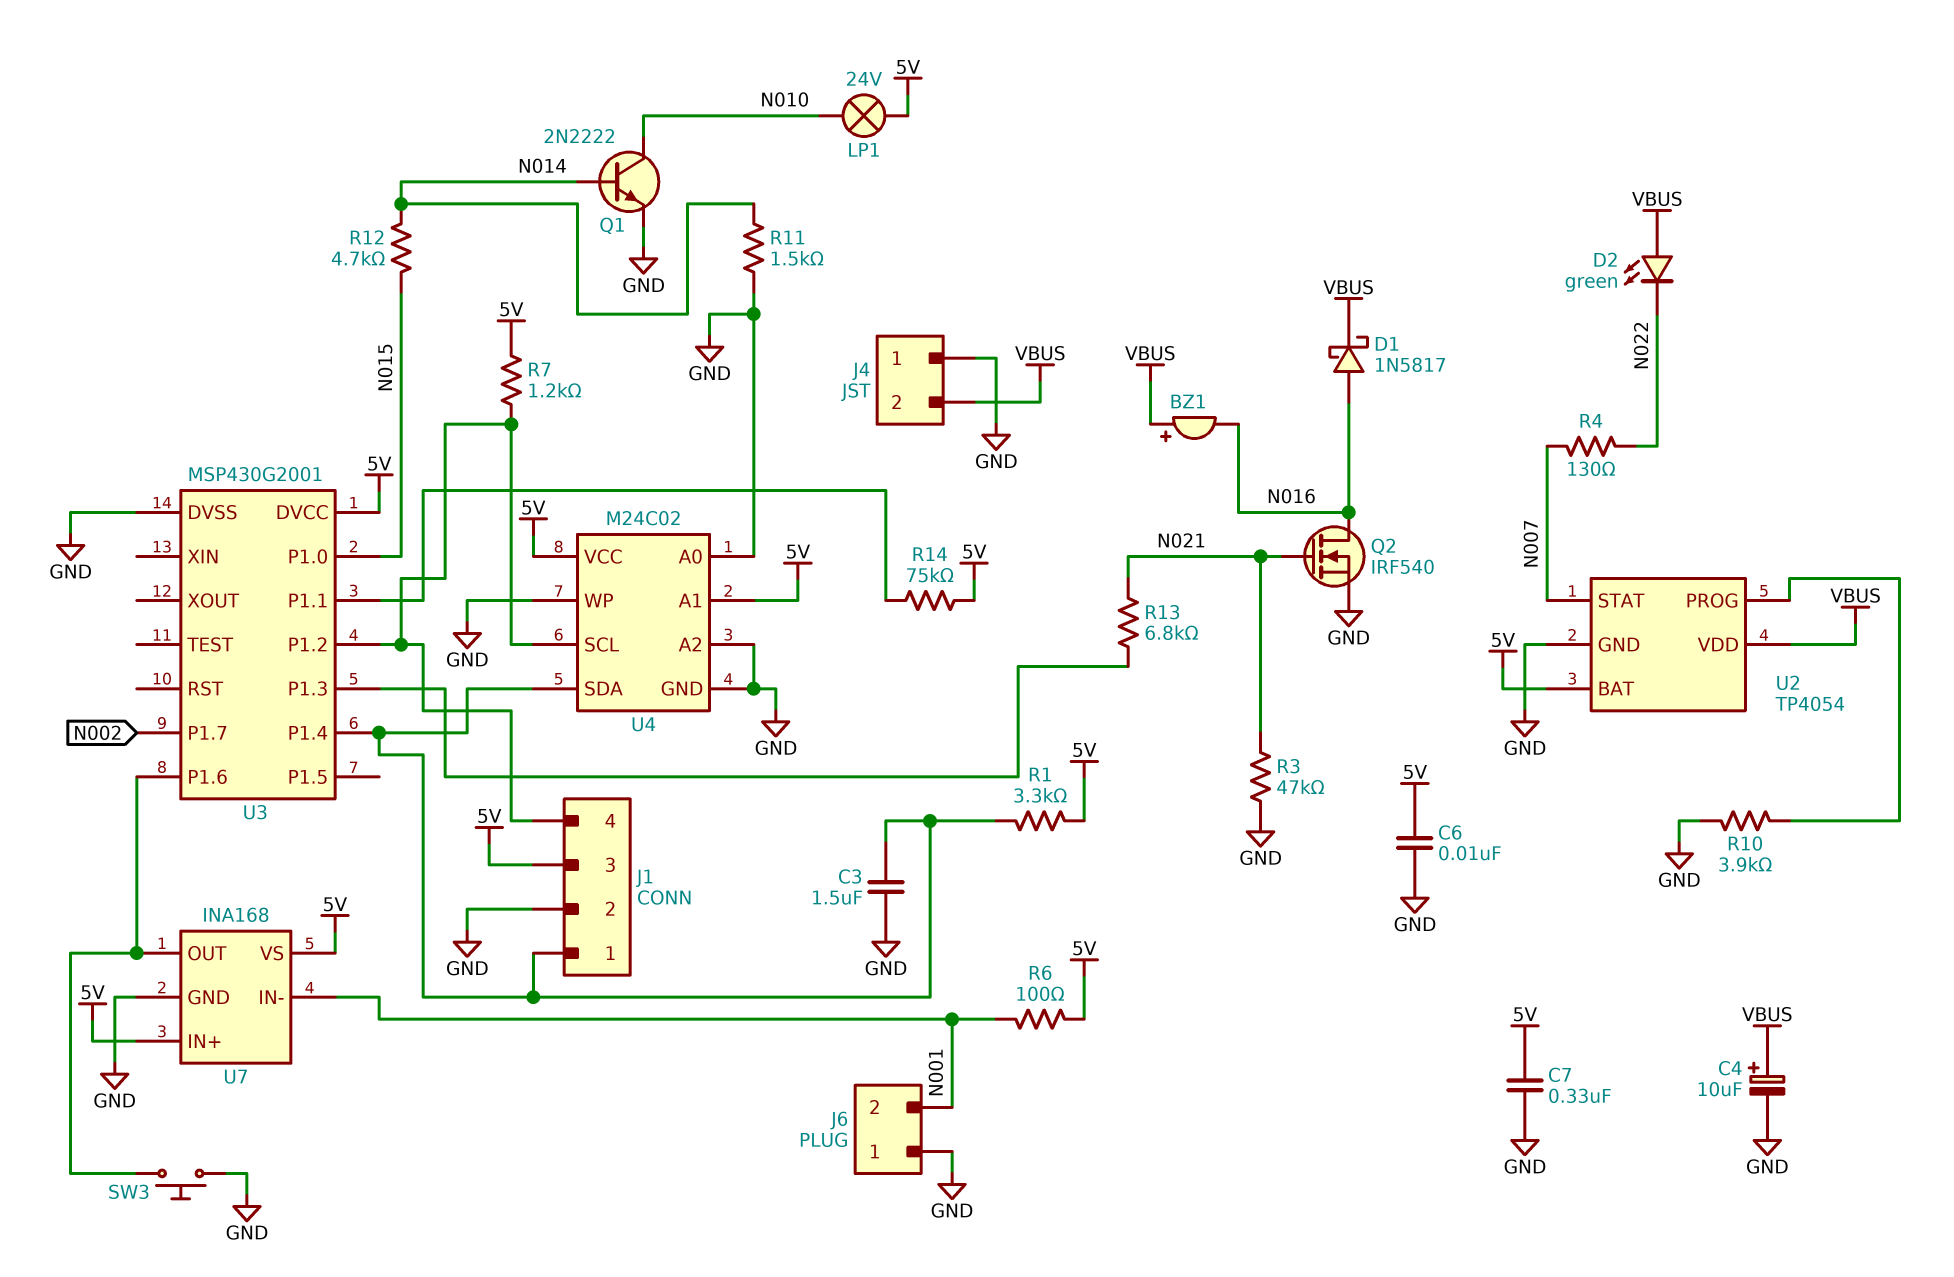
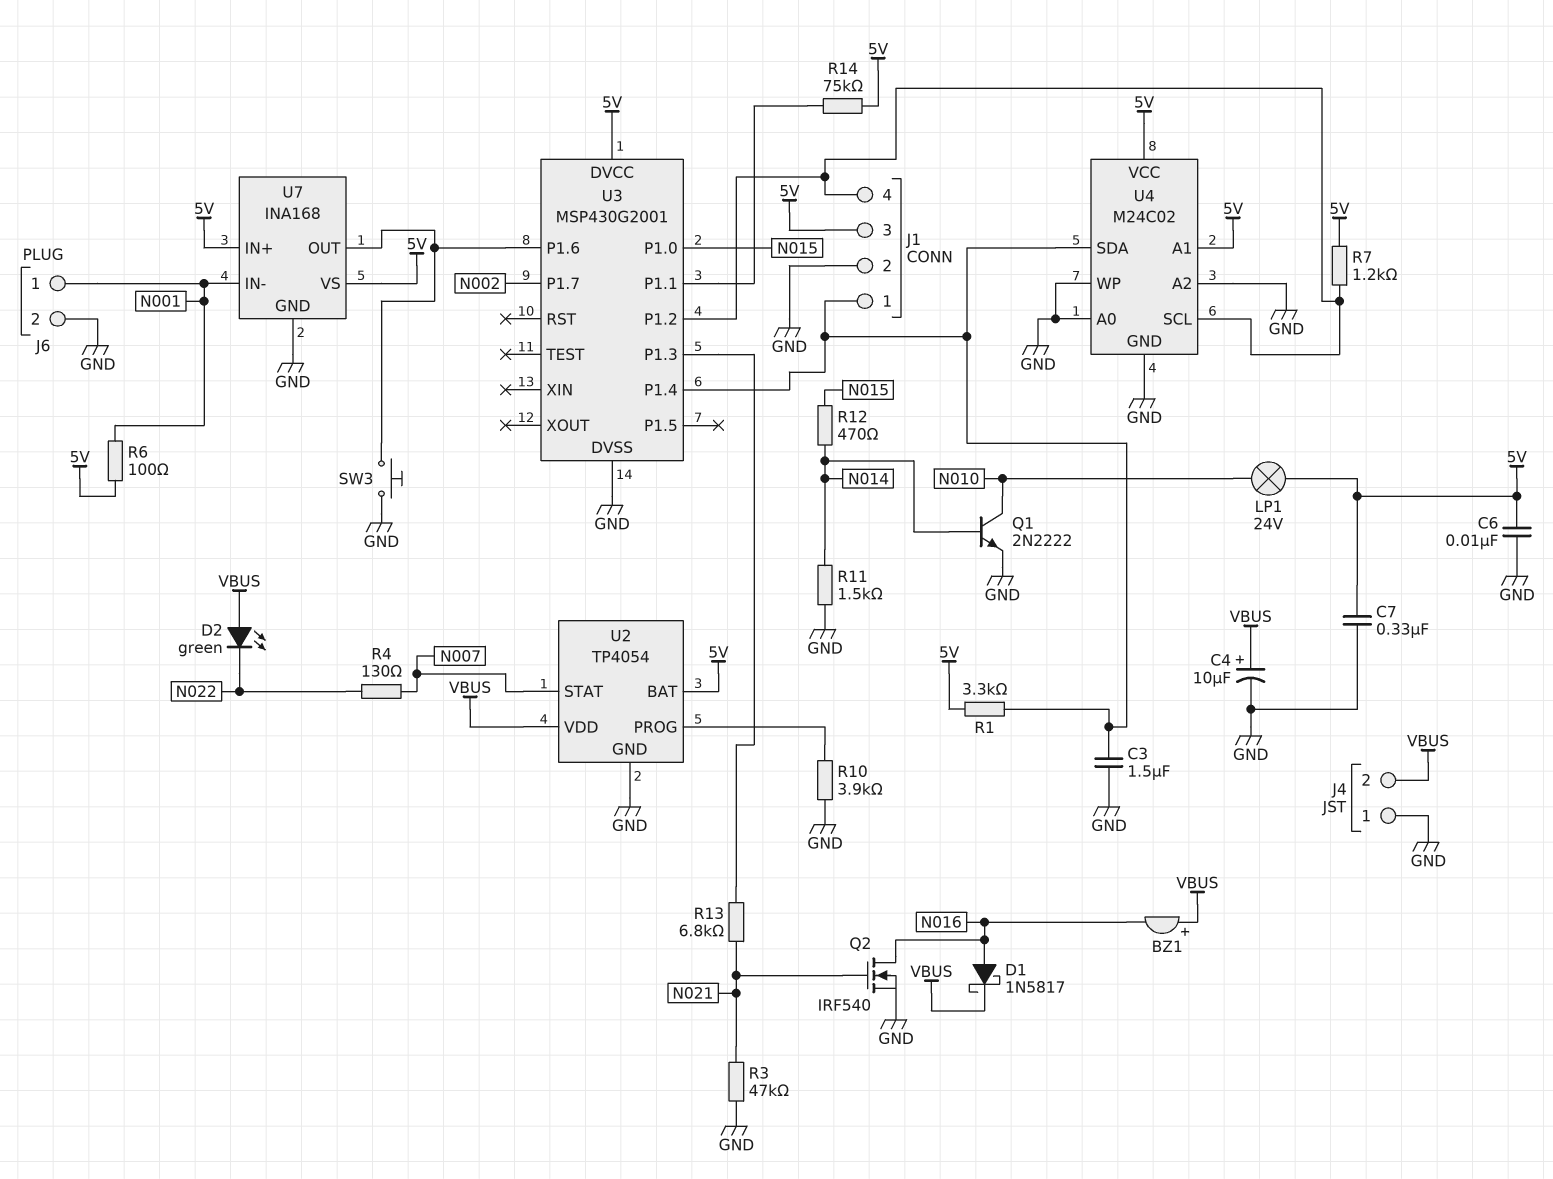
J6 pin 1: GND -> N001
J6 pin 2: N001 -> GND
R12: 4.7k (N014, N015) -> 470 (N014, N015)

